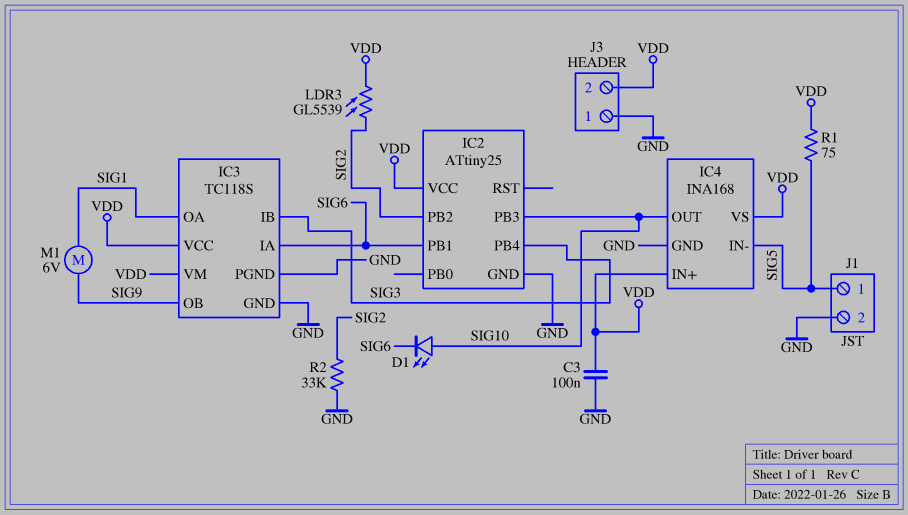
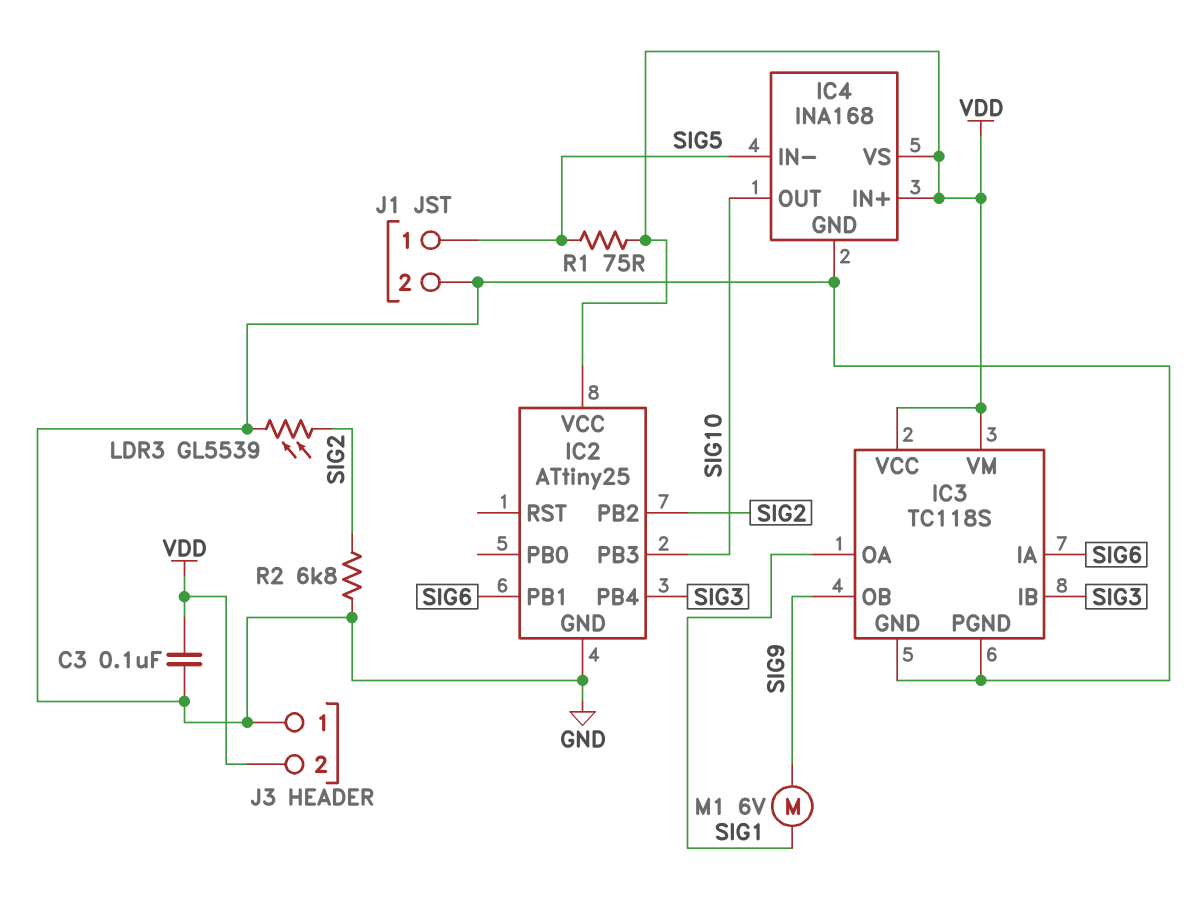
D1: LED (A SIG10, K SIG6) -> none
LDR3: GL5539 (SIG2, VDD) -> GL5539 (GND, SIG2)
R2: 33k (GND, SIG2) -> 6.8k (GND, SIG2)

